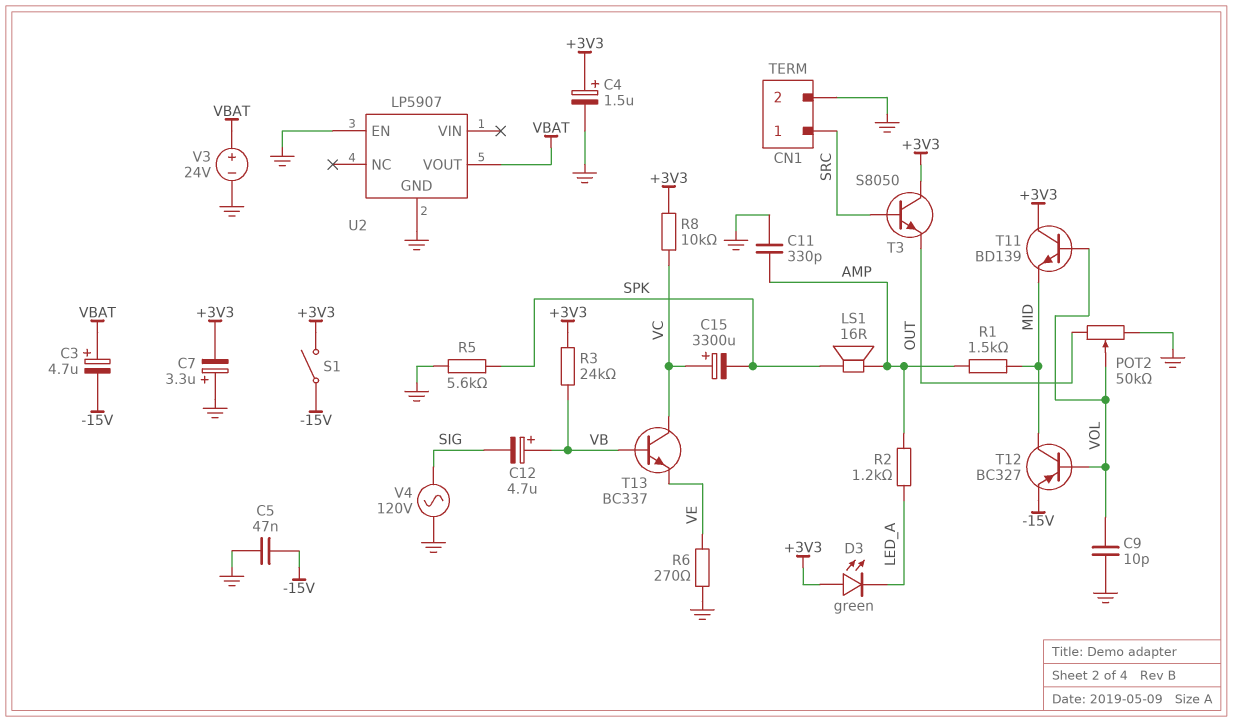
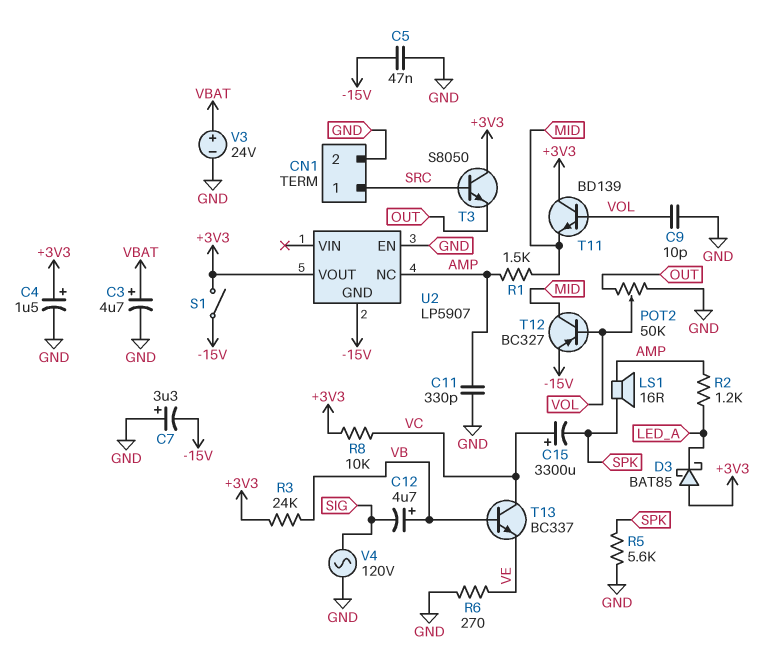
C3: 4.7uF (plus VBAT, minus -15V) -> 4.7uF (plus VBAT, minus GND)
C7: 3.3uF (plus GND, minus +3V3) -> 3.3uF (plus GND, minus -15V)
D3: LED green (A +3V3, K LED_A) -> schottky BAT85 (A +3V3, K LED_A)
U2 pin GND: GND -> -15V
U2 pin NC: none -> AMP
U2 pin VOUT: VBAT -> +3V3

